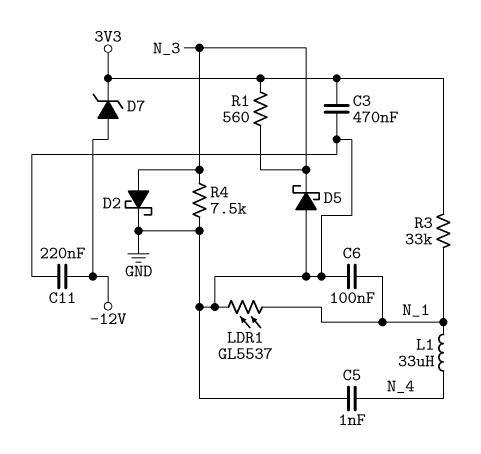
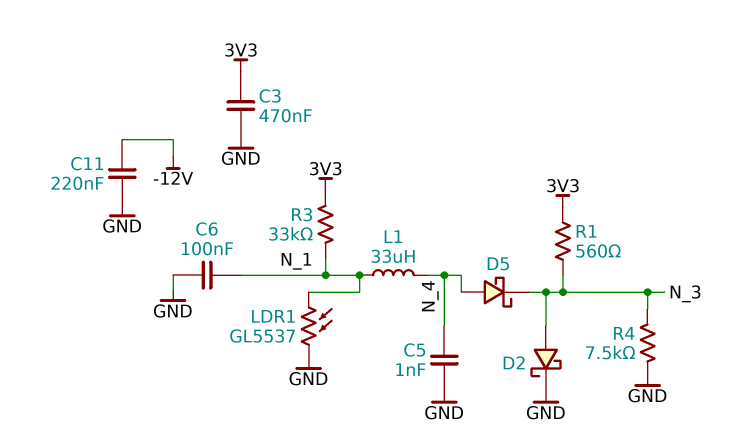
D5: schottky (A GND, K N_3) -> schottky (A N_4, K N_3)
D7: zener (A -12V, K 3V3) -> none

